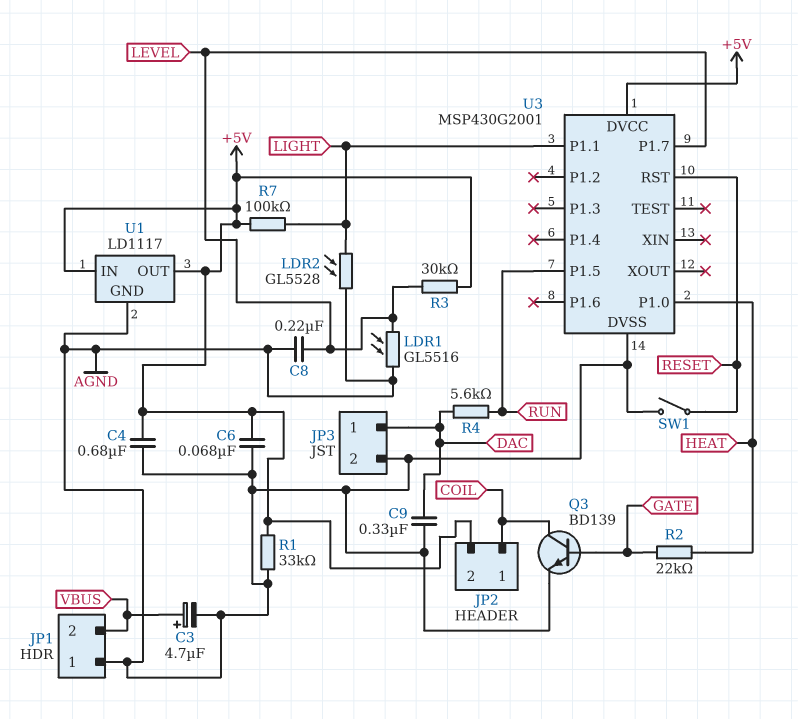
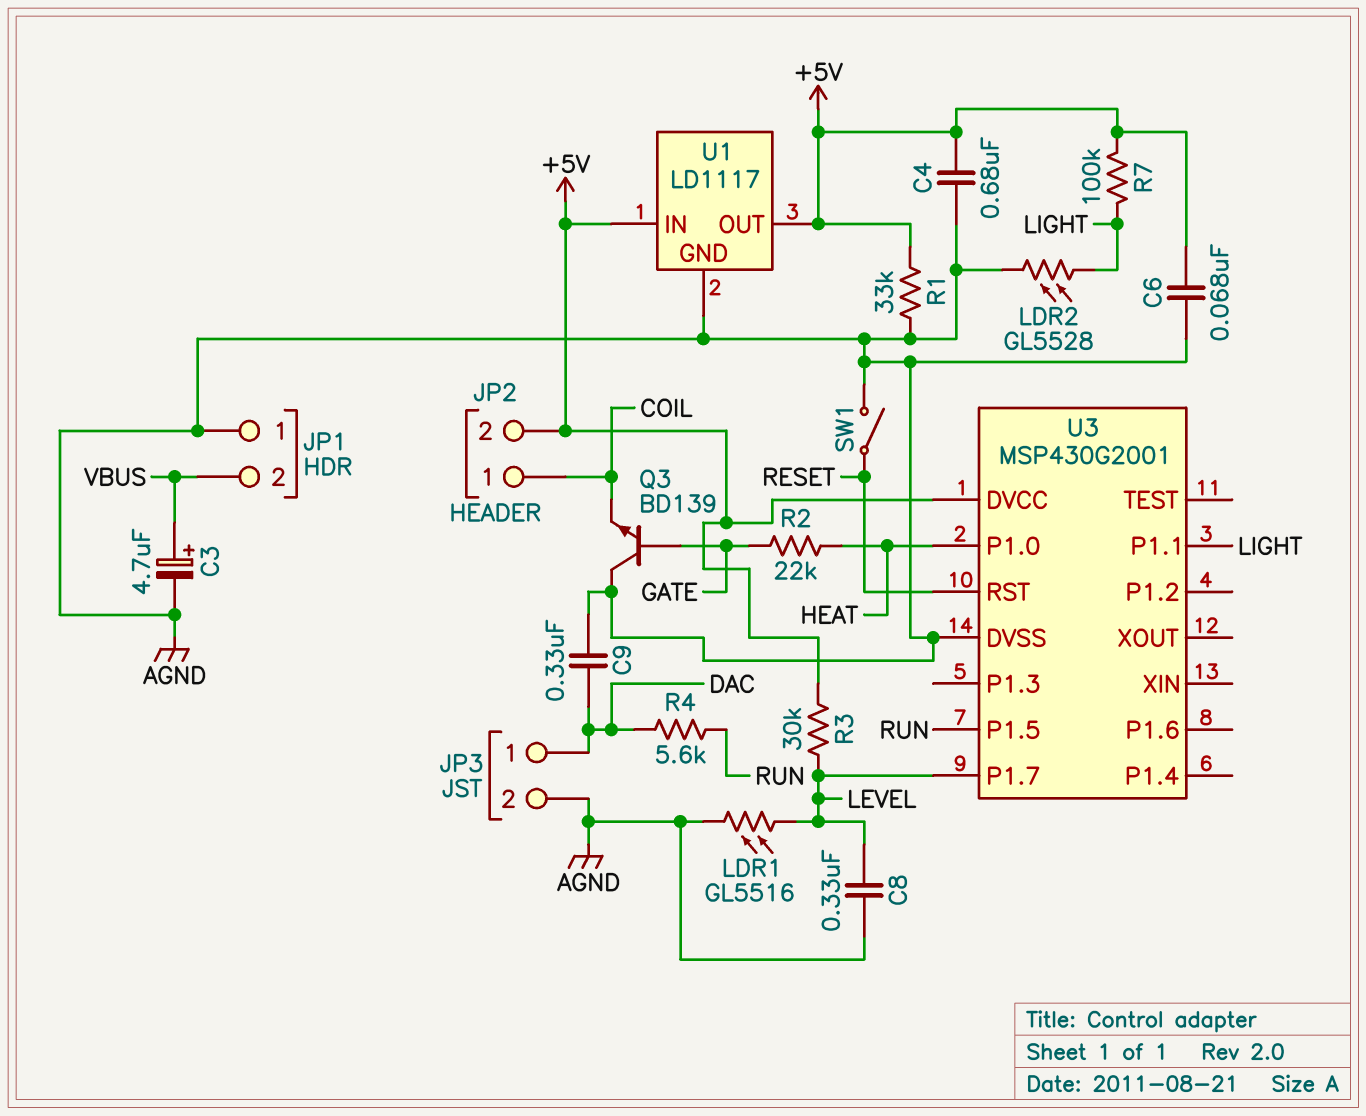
C8: 220nF (AGND, LEVEL) -> 330nF (AGND, LEVEL)
Q3: NPN BD139 (B GATE, C COIL, E AGND) -> NPN BD139 (B GATE, C AGND, E COIL)

